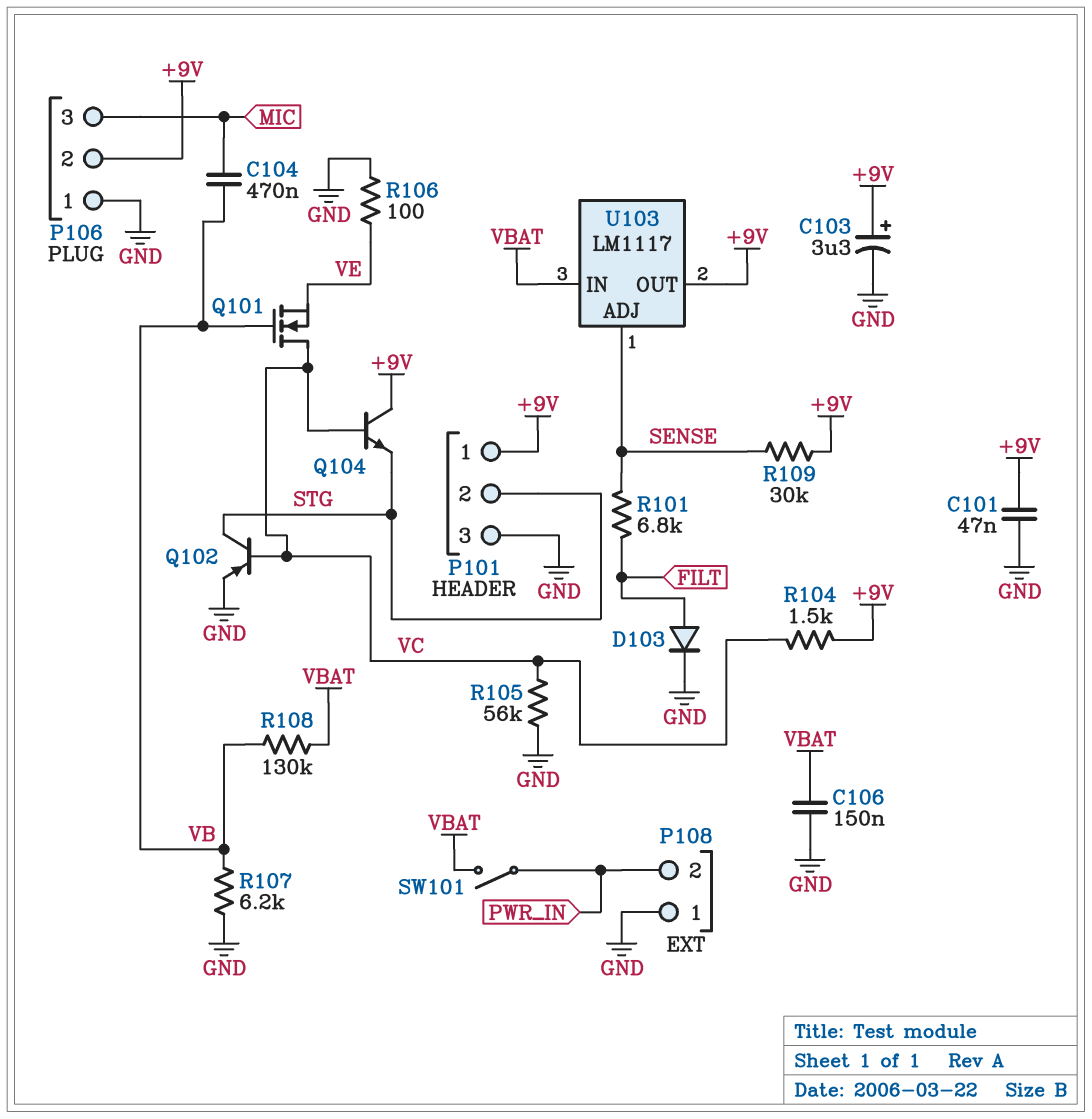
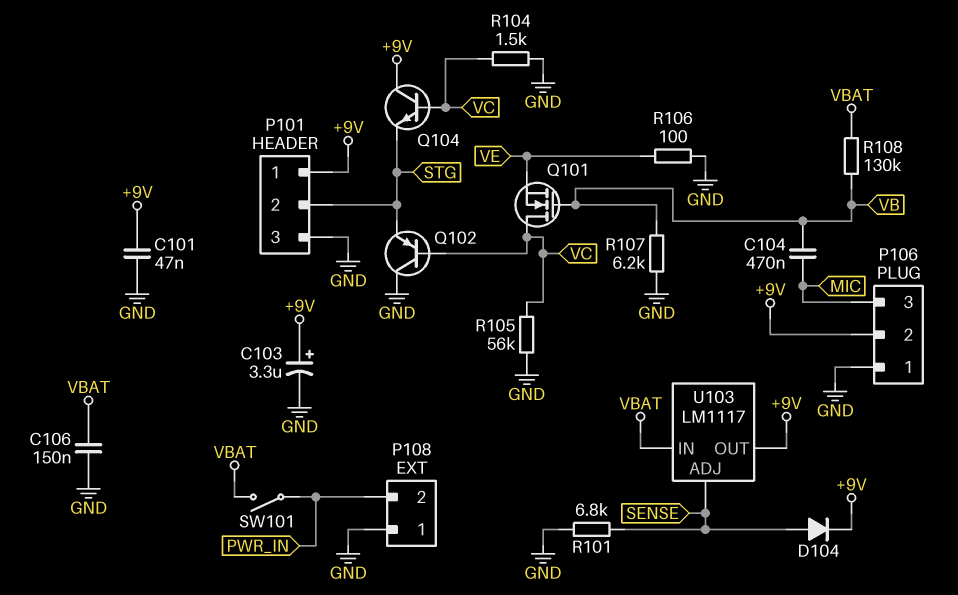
D103: diode (A FILT, K GND) -> none
D104: none -> diode (A SENSE, K +9V)
Q102: PNP (B VC, C STG, E GND) -> PNP (B VC, C GND, E STG)
R101: 6.8k (FILT, SENSE) -> 6.8k (GND, SENSE)
R104: 1.5k (+9V, VC) -> 1.5k (GND, VC)
R109: 30k (+9V, SENSE) -> none

